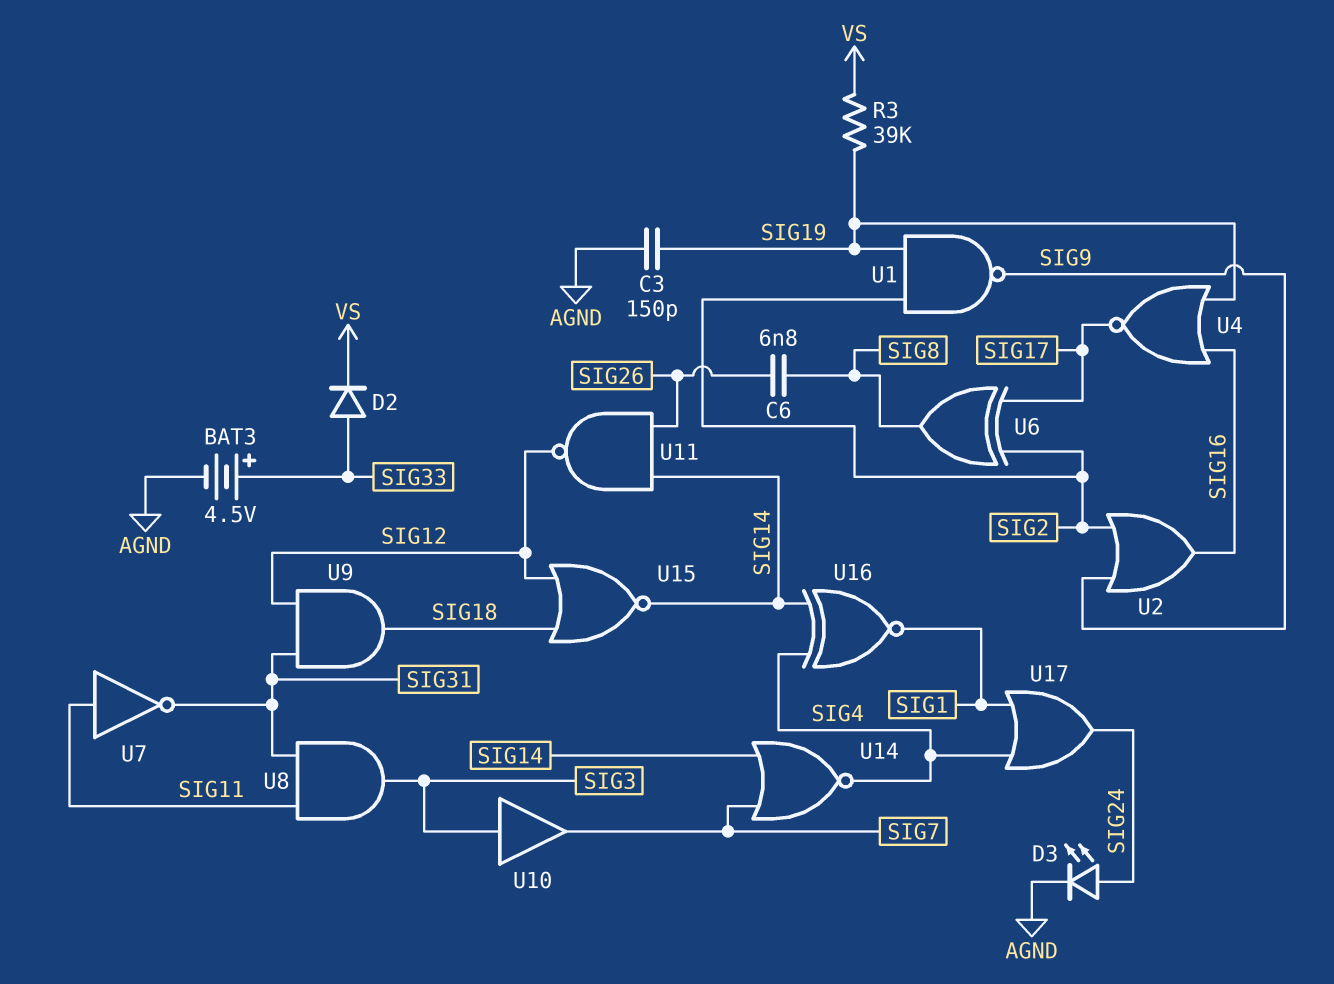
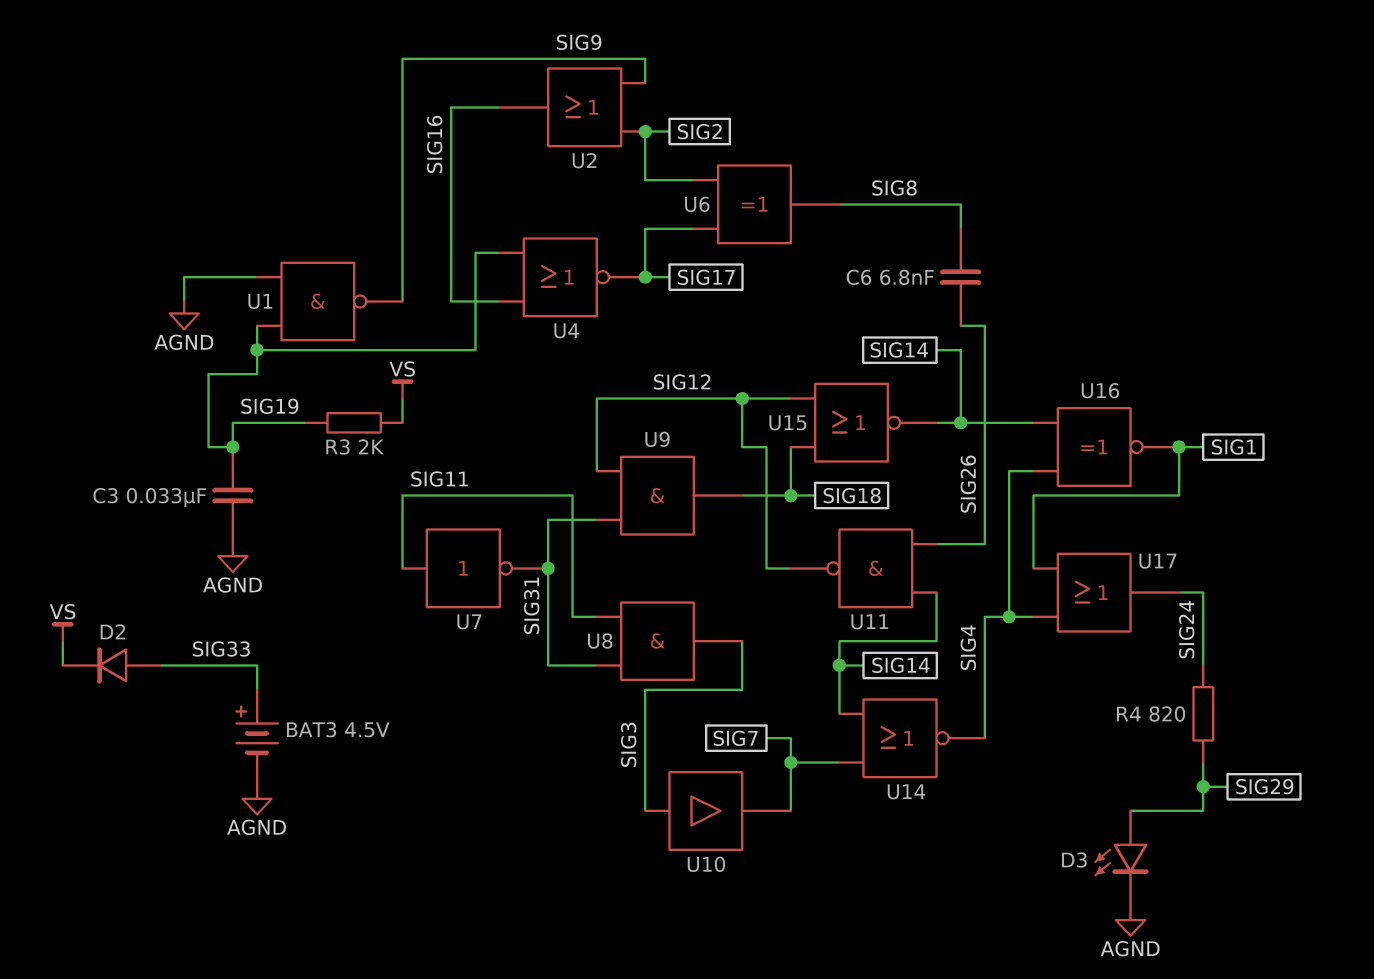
C3: 150pF (AGND, SIG19) -> 33nF (AGND, SIG19)
D3: LED (A SIG24, K AGND) -> LED (A SIG29, K AGND)
R3: 39k (SIG19, VS) -> 2k (SIG19, VS)
R4: none -> 820 (SIG24, SIG29)
U1: NAND (in SIG2, in SIG19, out SIG9) -> NAND (in AGND, in SIG19, out SIG9)

